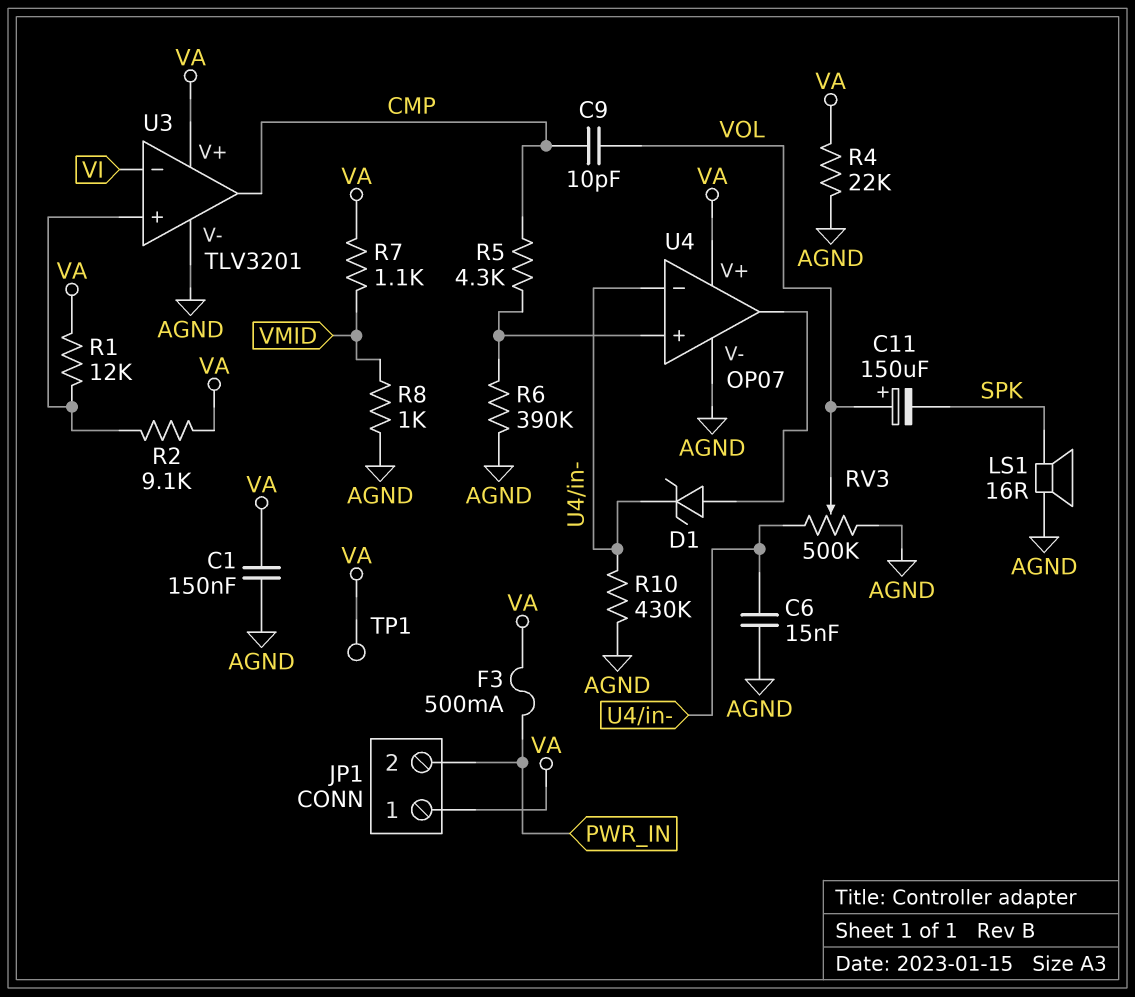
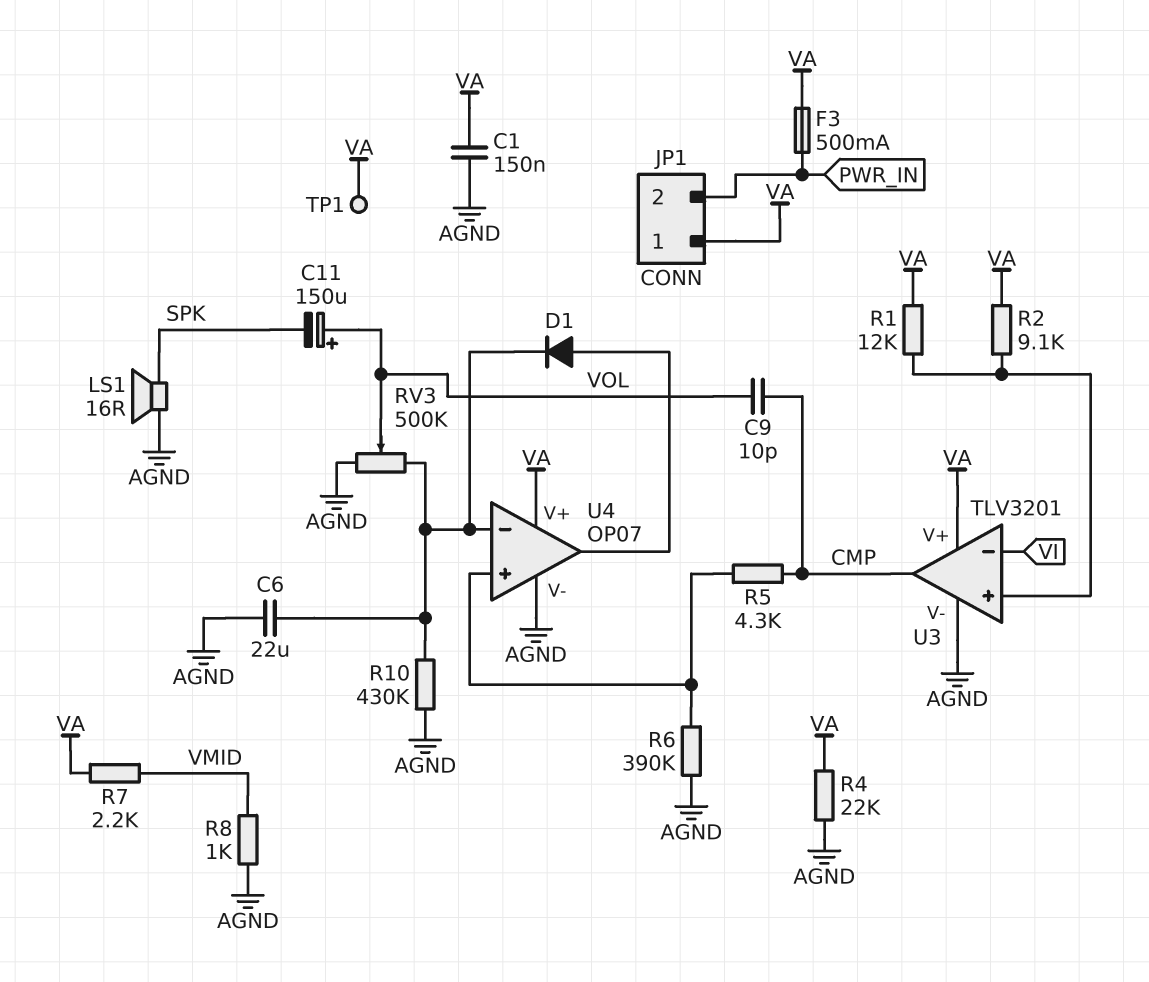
C6: 15nF (AGND, U4/in-) -> 22uF (AGND, U4/in-)
D1: zener (A U4/out, K U4/in-) -> diode (A U4/out, K U4/in-)
R7: 1.1k (VA, VMID) -> 2.2k (VA, VMID)

